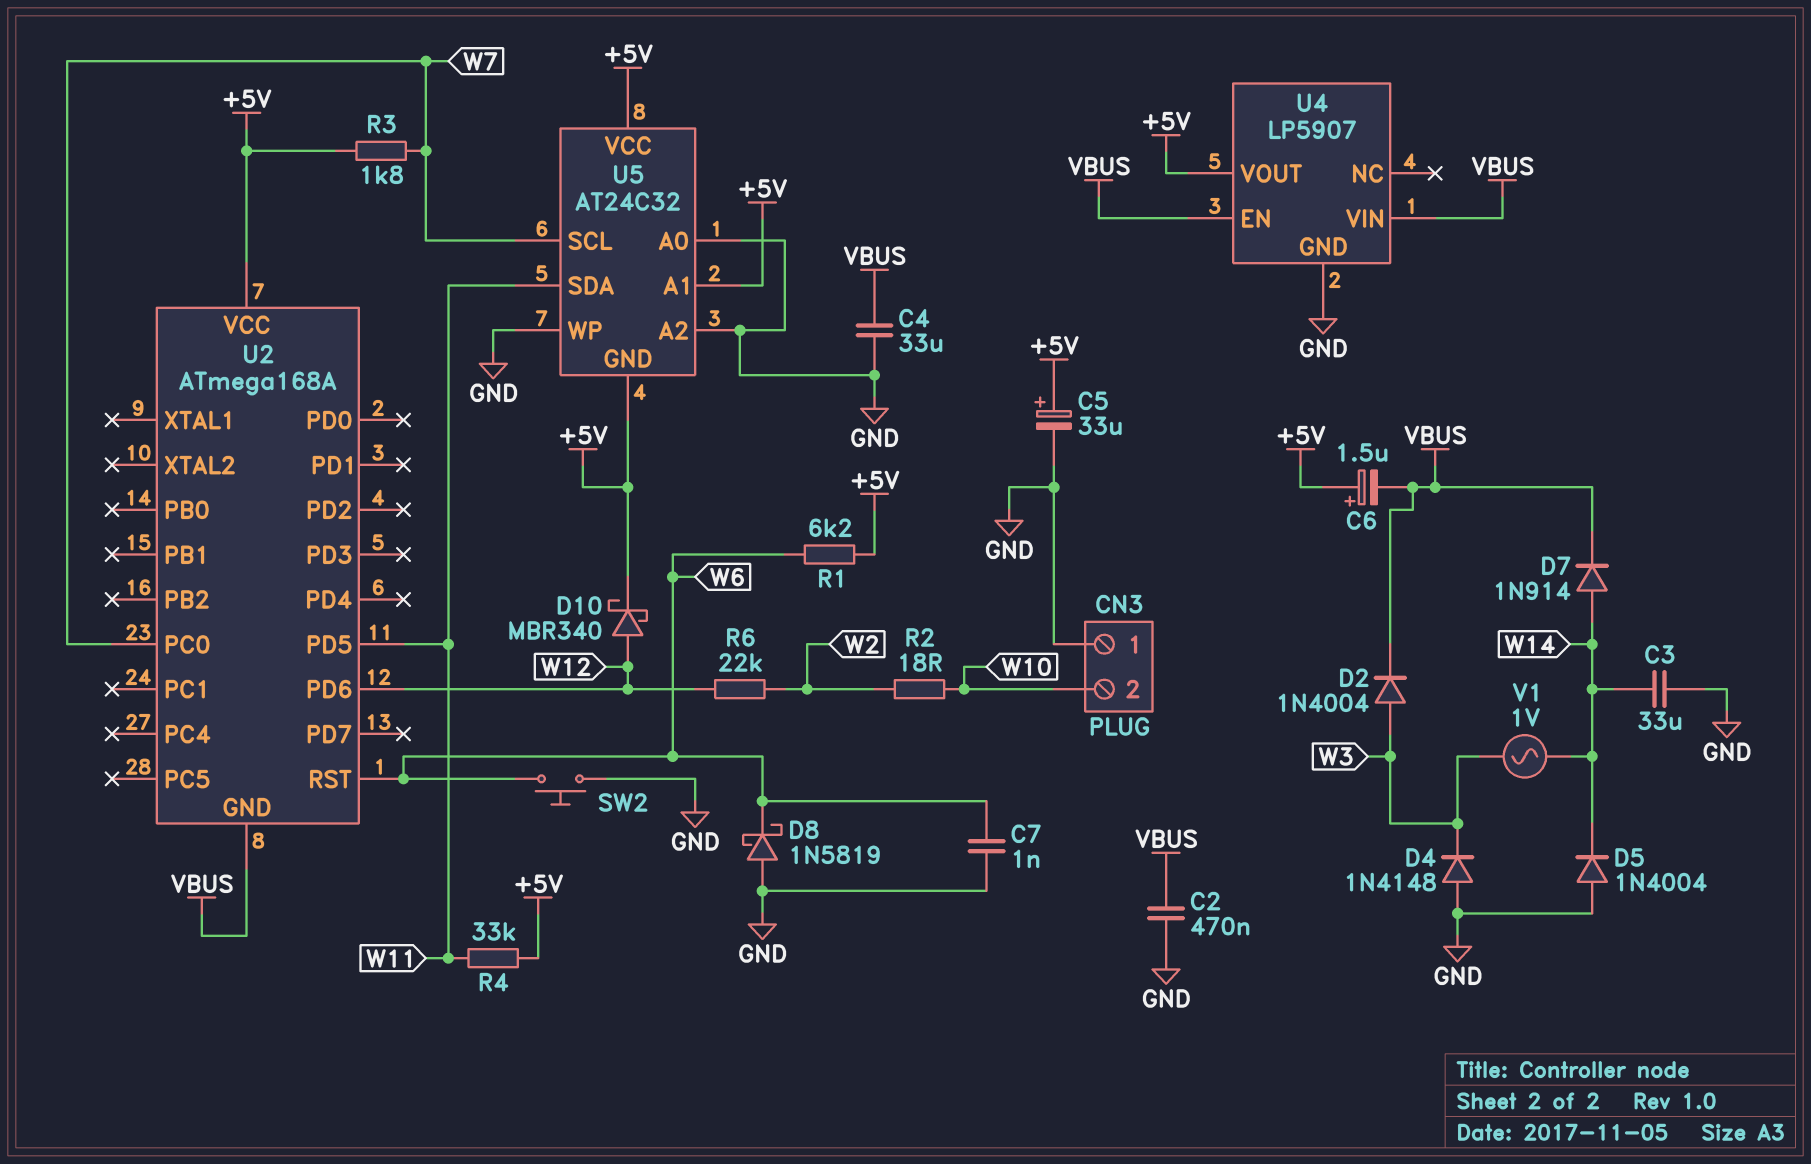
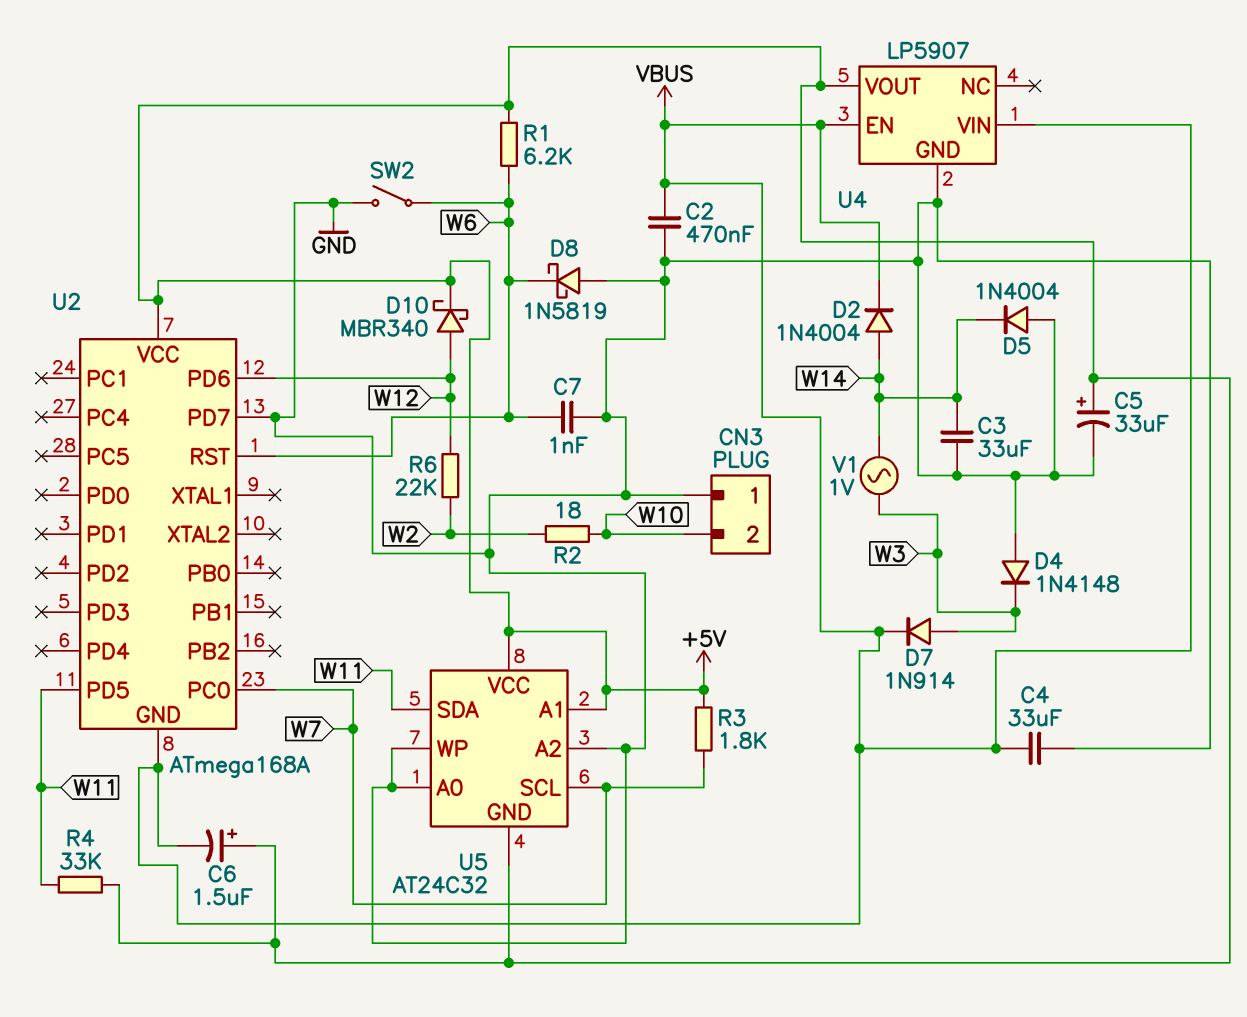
D2: diode 1N4004 (A W3, K VBUS) -> diode 1N4004 (A W14, K VBUS)
D7: diode 1N914 (A W14, K VBUS) -> diode 1N914 (A W3, K VBUS)
SW2: button (GND, W6) -> switch (GND, W6)
U2 pin PD7: none -> GND

